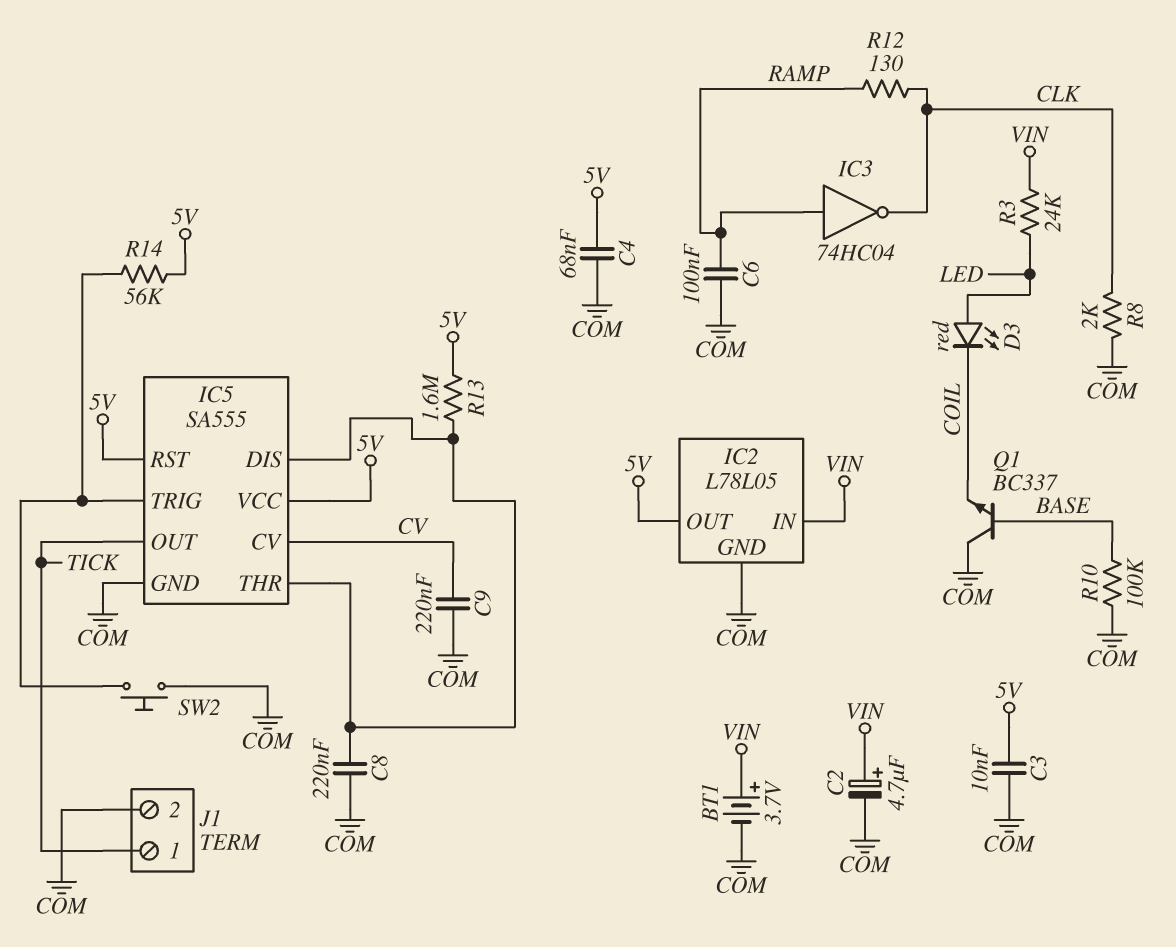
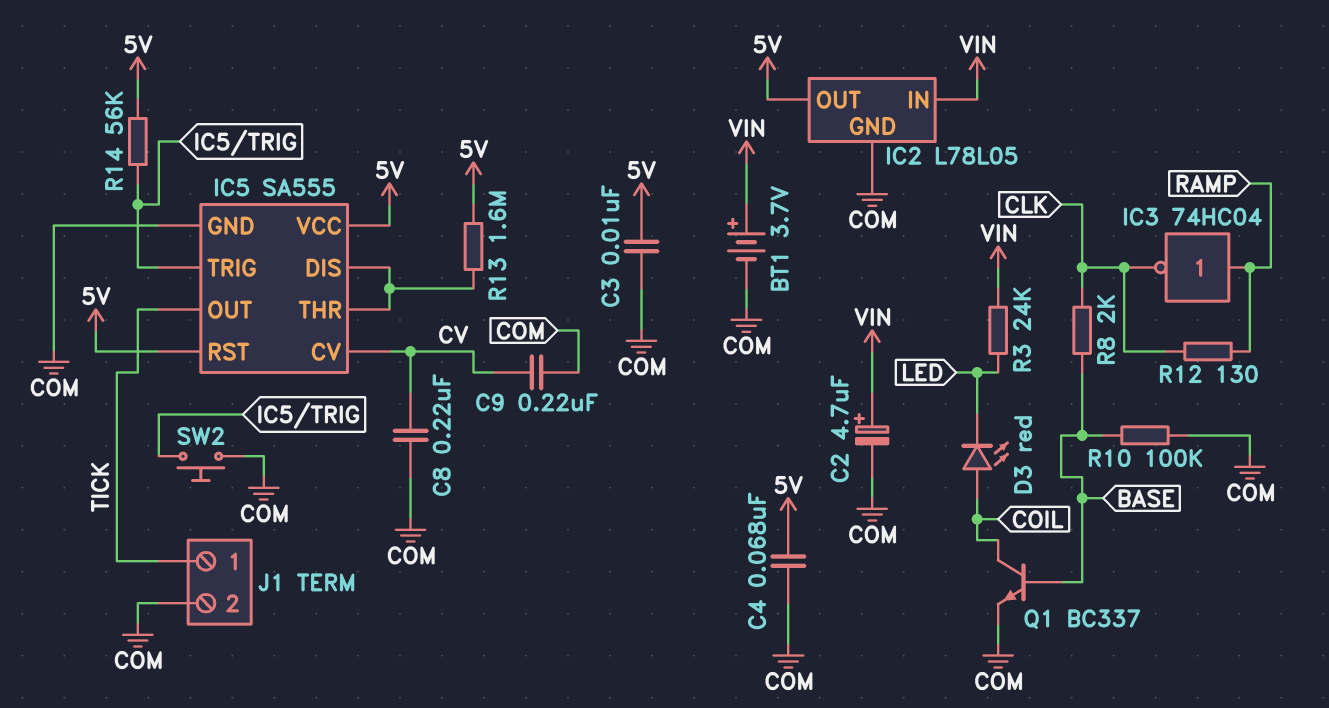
C6: 100nF (COM, RAMP) -> none
C8: 220nF (COM, IC5/DIS) -> 220nF (COM, CV)
D3: LED red (A LED, K COIL) -> LED red (A COIL, K LED)
Q1: NPN BC337 (B BASE, C COM, E COIL) -> NPN BC337 (B BASE, C COIL, E COM)
R8: 2k (CLK, COM) -> 2k (BASE, CLK)

